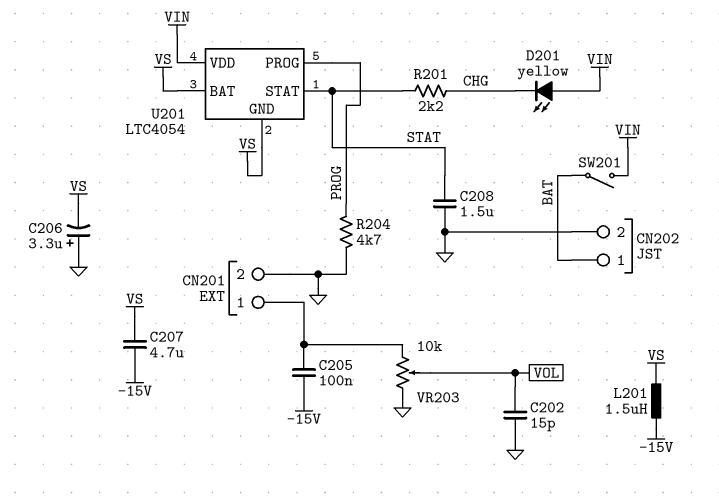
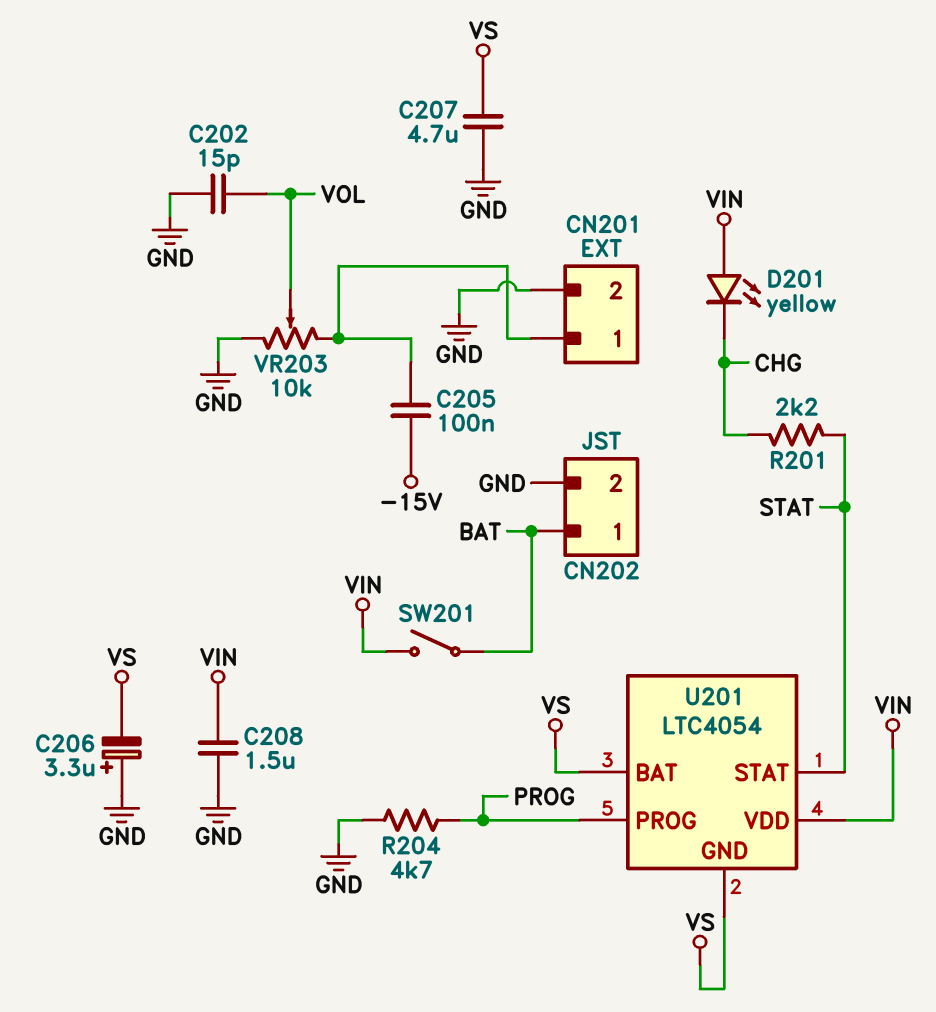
C207: 4.7uF (-15V, VS) -> 4.7uF (GND, VS)
C208: 1.5uF (GND, STAT) -> 1.5uF (GND, VIN)
L201: 1.5uH (-15V, VS) -> none

